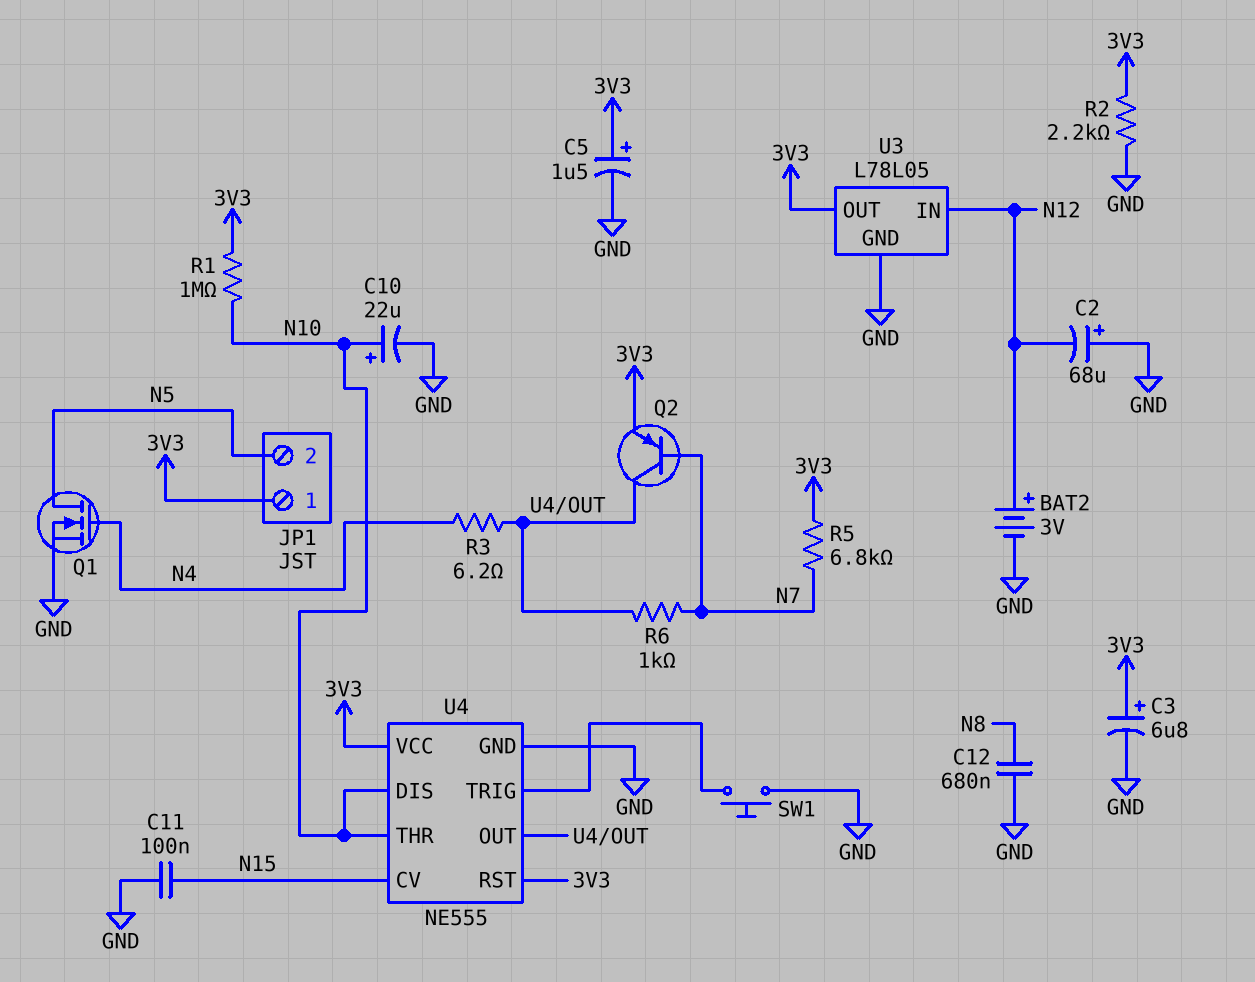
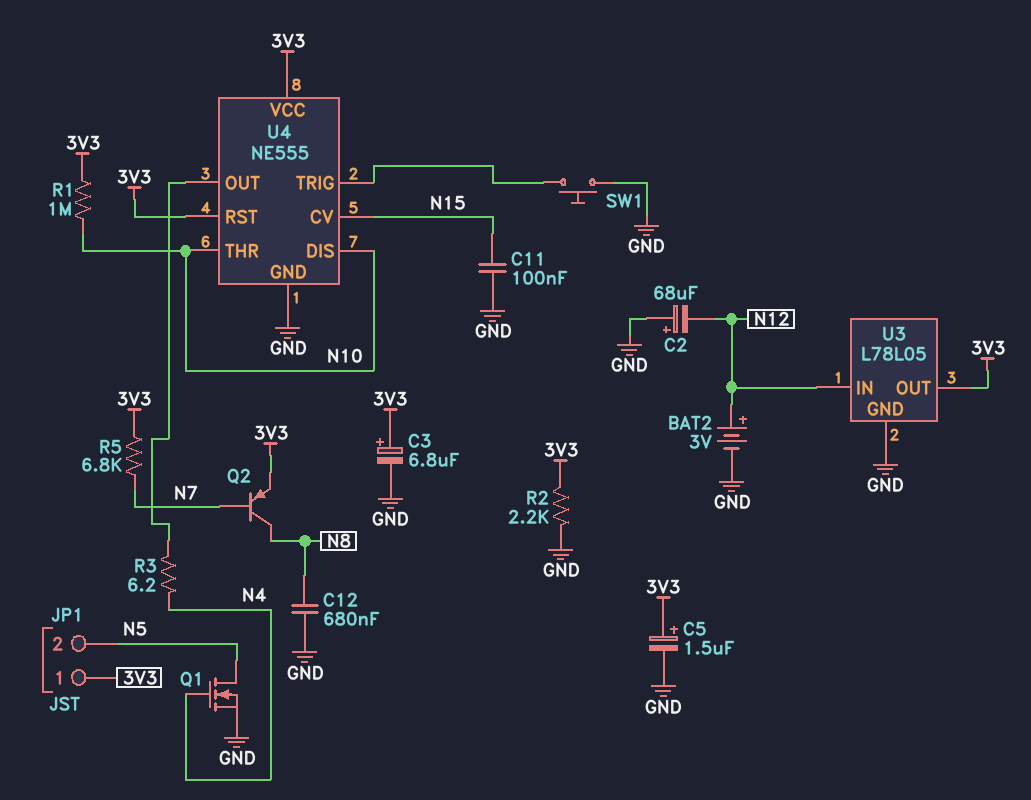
C10: 22uF (plus N10, minus GND) -> none
Q2: PNP (B N7, C U4/OUT, E 3V3) -> PNP (B N7, C N8, E 3V3)
R6: 1k (N7, U4/OUT) -> none

